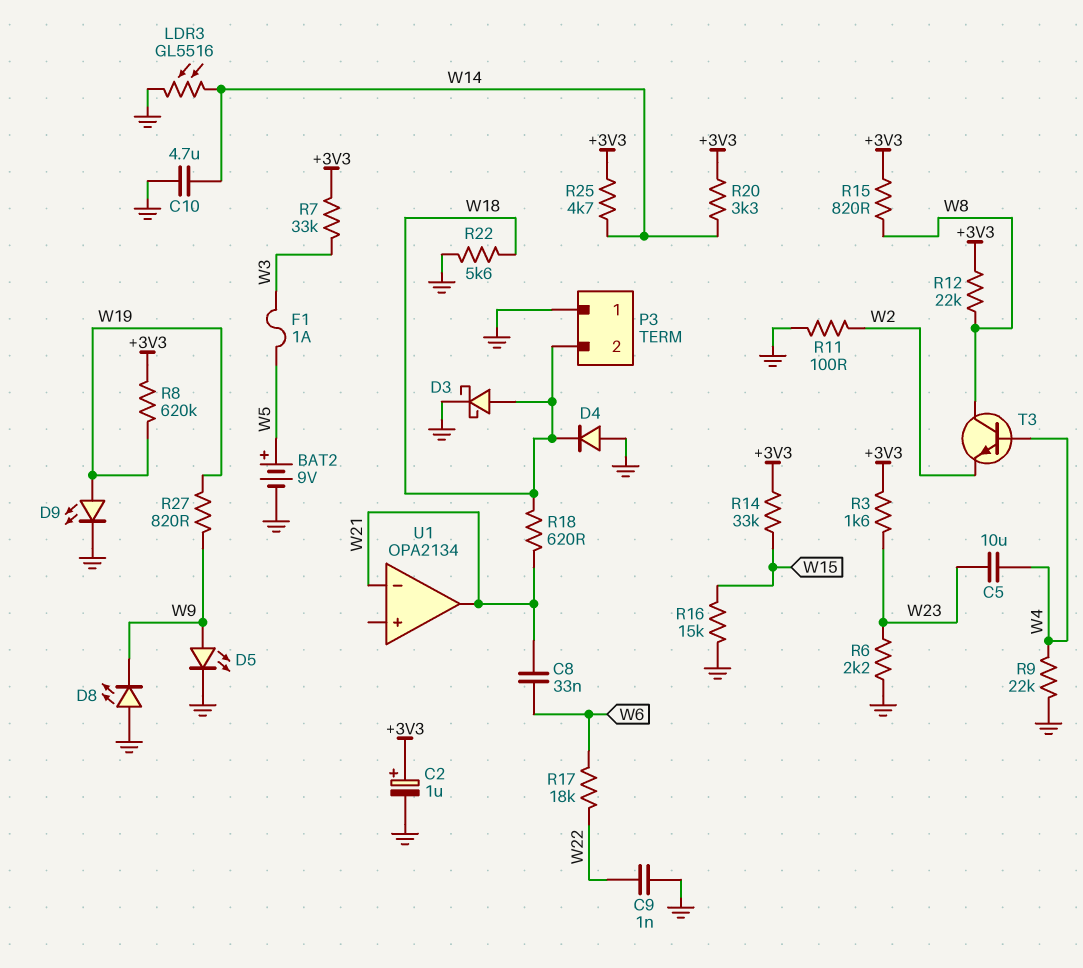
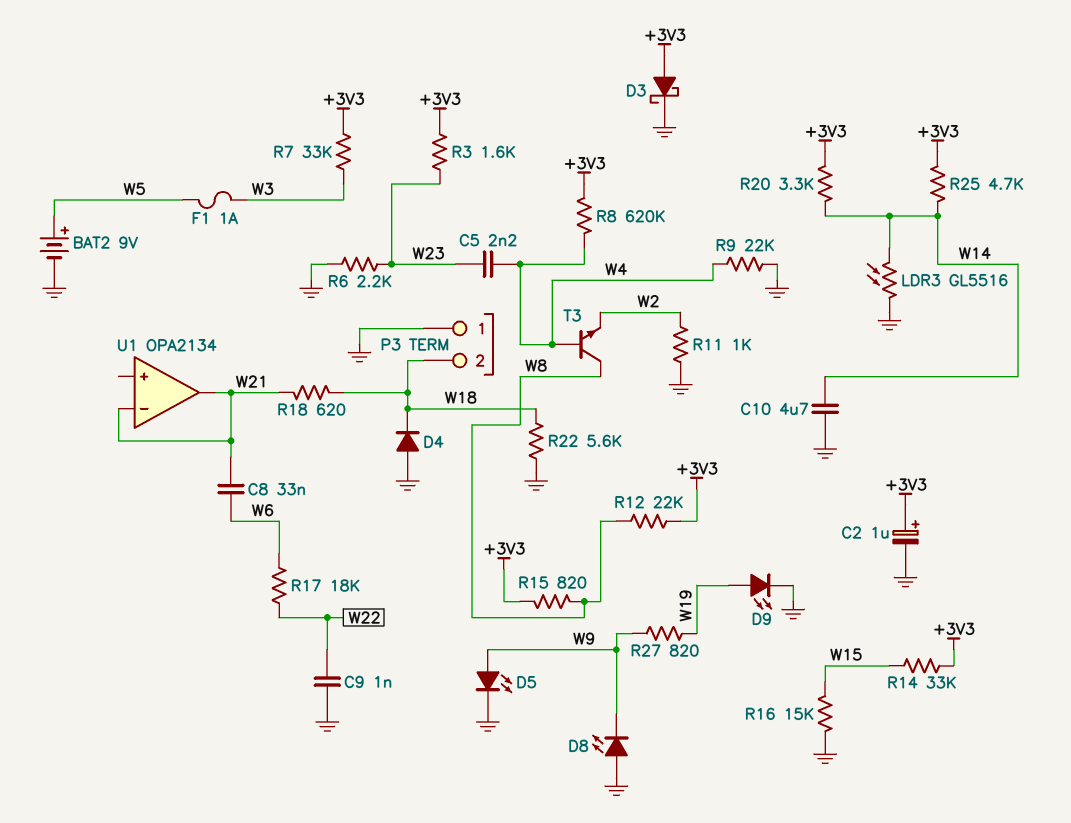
C5: 10uF (W4, W23) -> 2.2nF (W4, W23)
D3: schottky (A W18, K GND) -> schottky (A +3V3, K GND)
R8: 620k (+3V3, W19) -> 620k (+3V3, W4)
R11: 100 (GND, W2) -> 1k (GND, W2)

